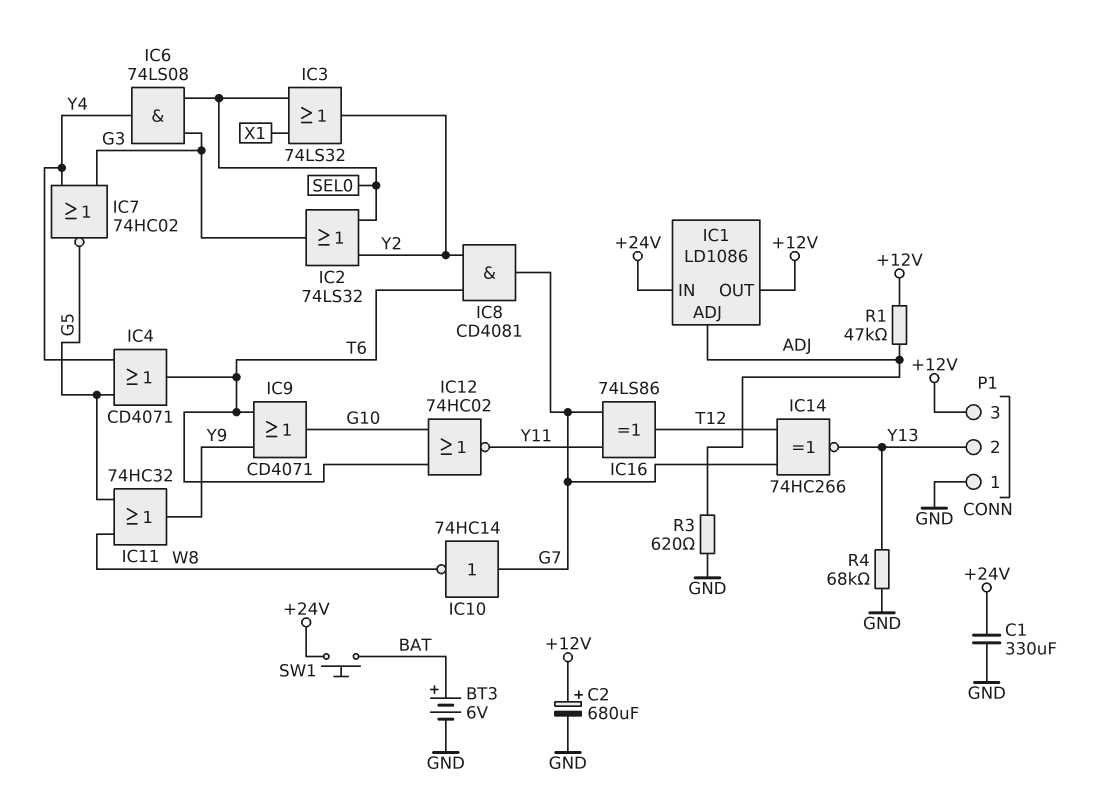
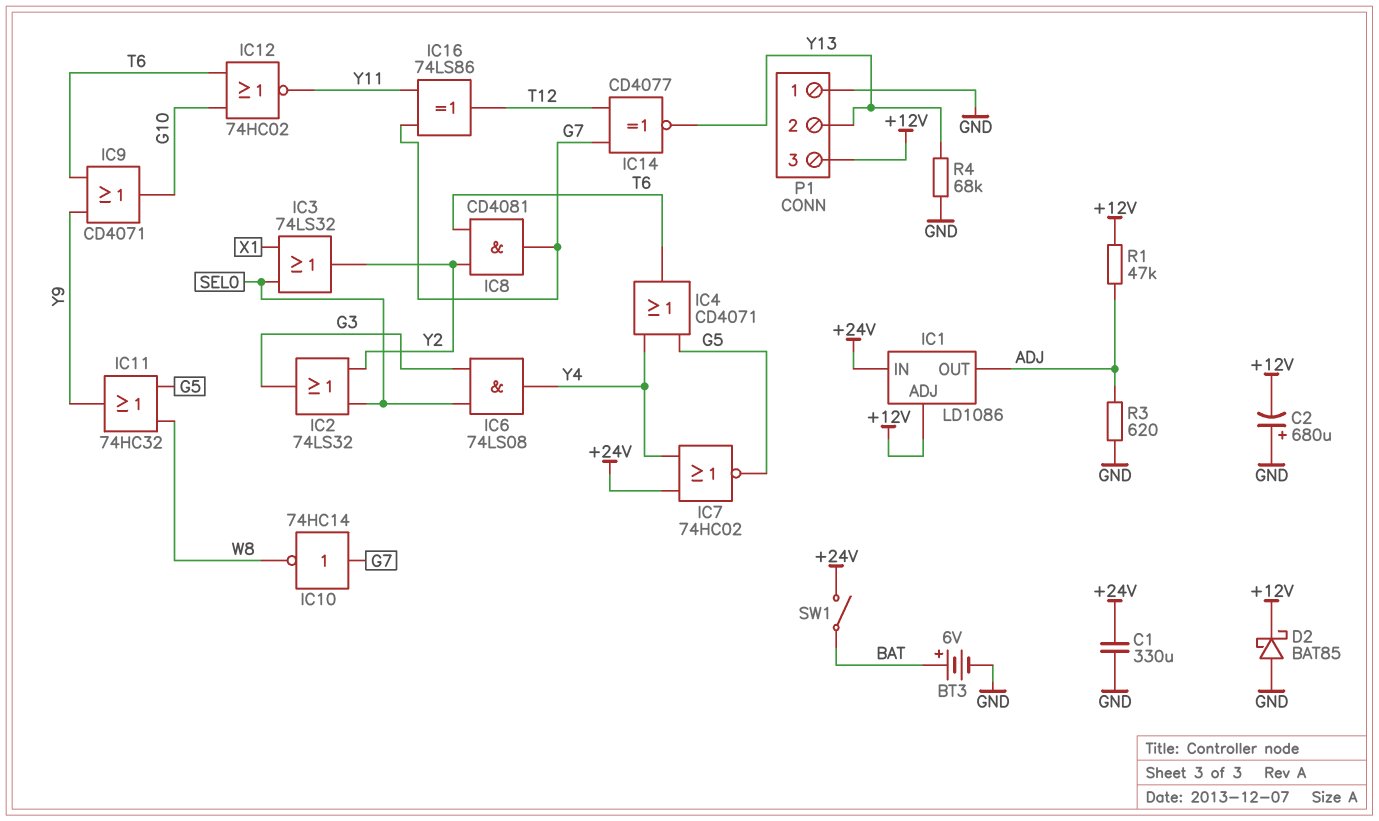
C2: 680uF (plus +12V, minus GND) -> 680uF (plus GND, minus +12V)
D2: none -> schottky BAT85 (A GND, K +12V)
IC1 pin ADJ: ADJ -> +12V
IC1 pin OUT: +12V -> ADJ
IC7: NOR 74HC02 (in G3, in Y4, out G5) -> NOR 74HC02 (in +24V, in Y4, out G5)
IC14: XNOR 74HC266 (in G7, in T12, out Y13) -> XNOR CD4077 (in G7, in T12, out Y13)
SW1: button (+24V, BAT) -> switch (+24V, BAT)

